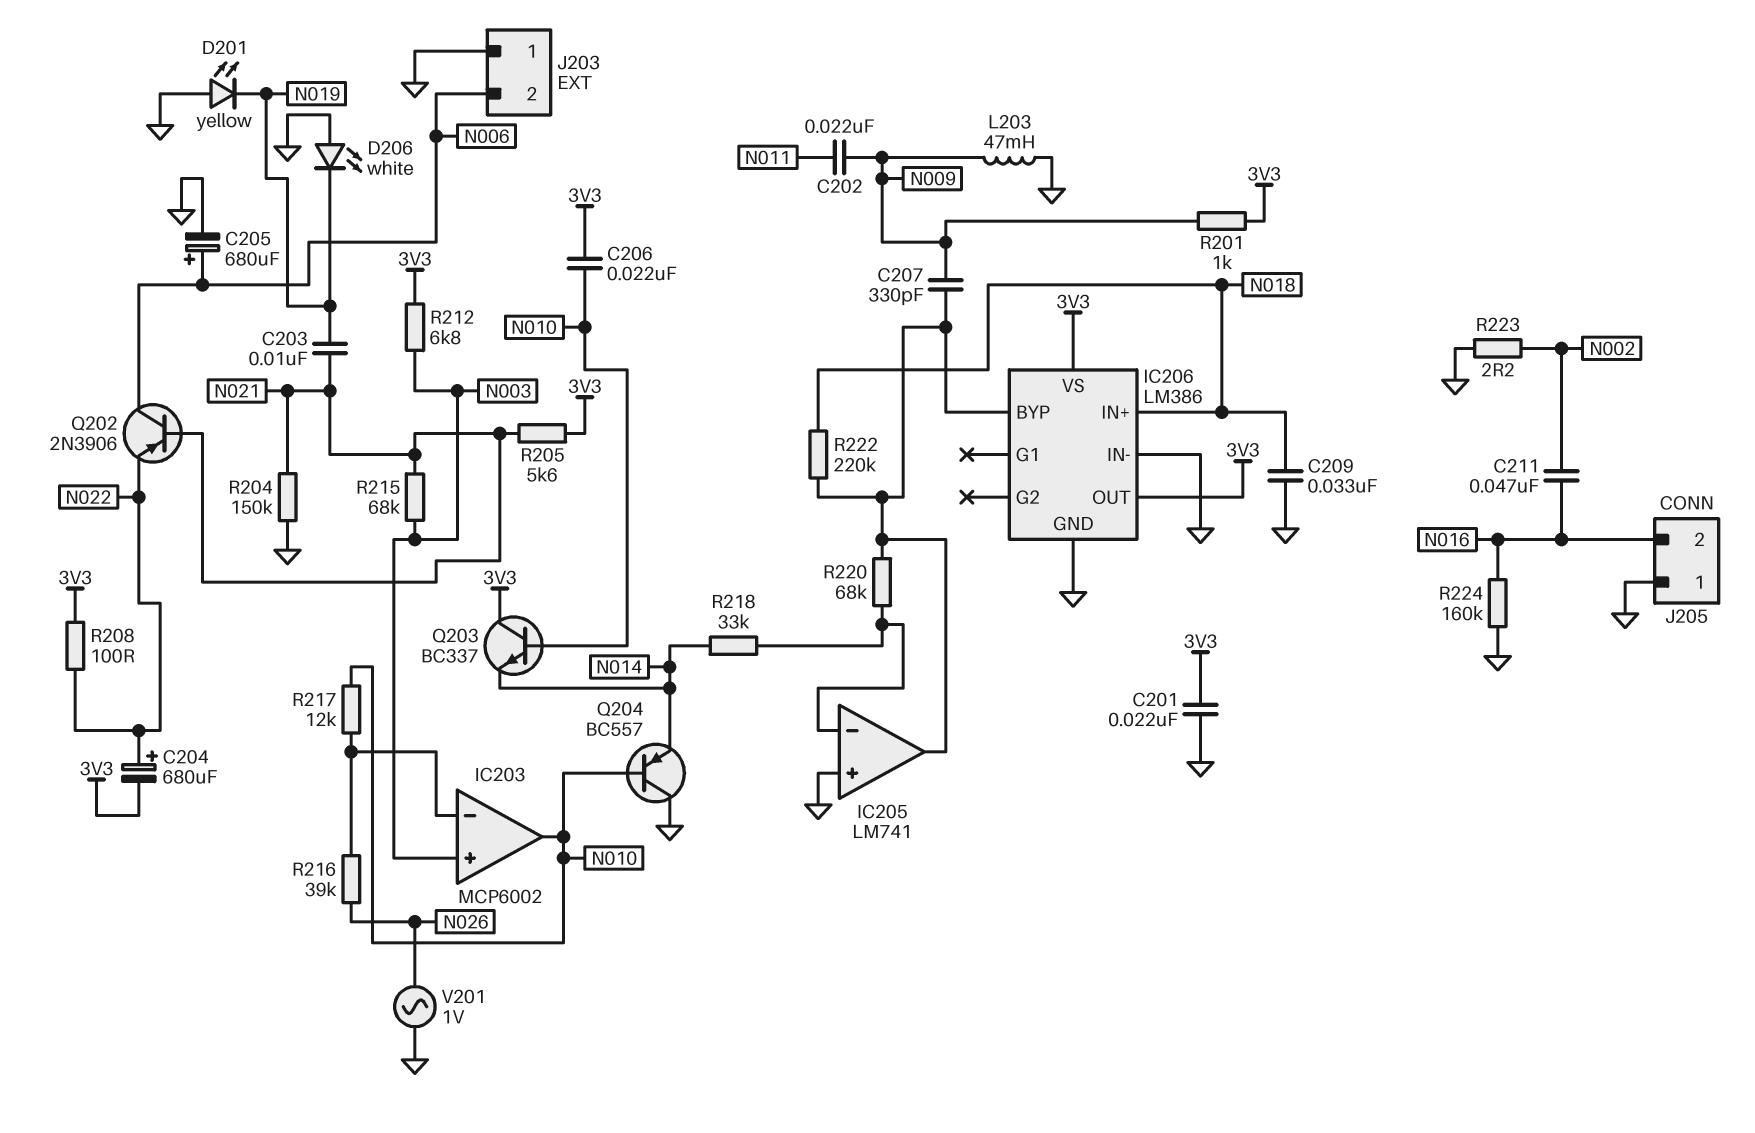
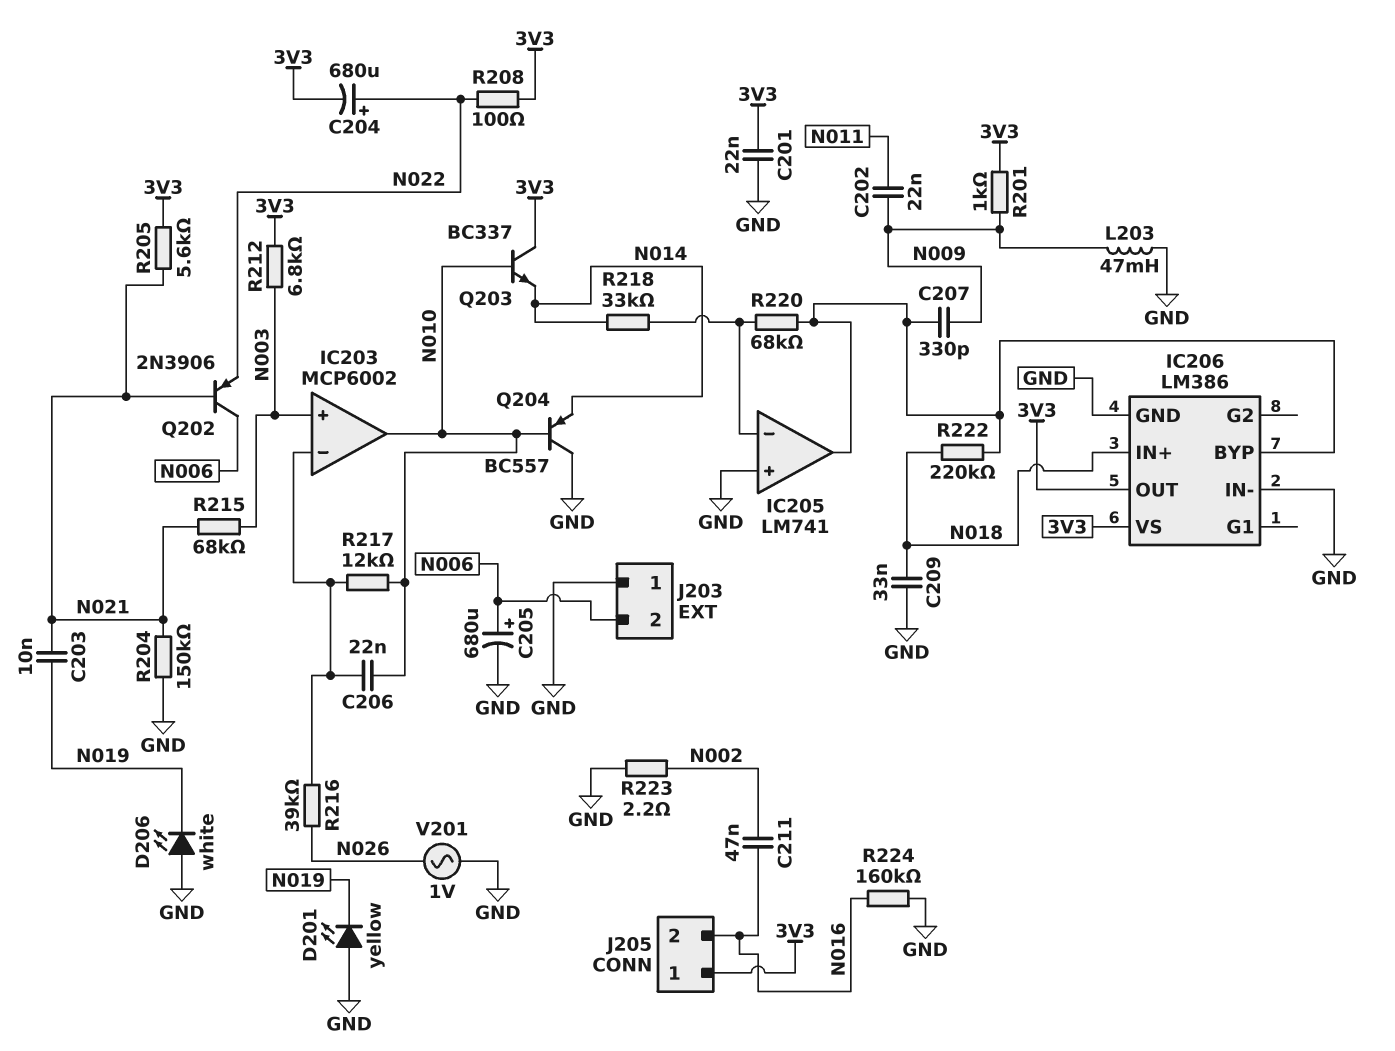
C206: 22nF (3V3, N010) -> 22nF (IC203/in-, N010)
J205 pin 1: GND -> 3V3

